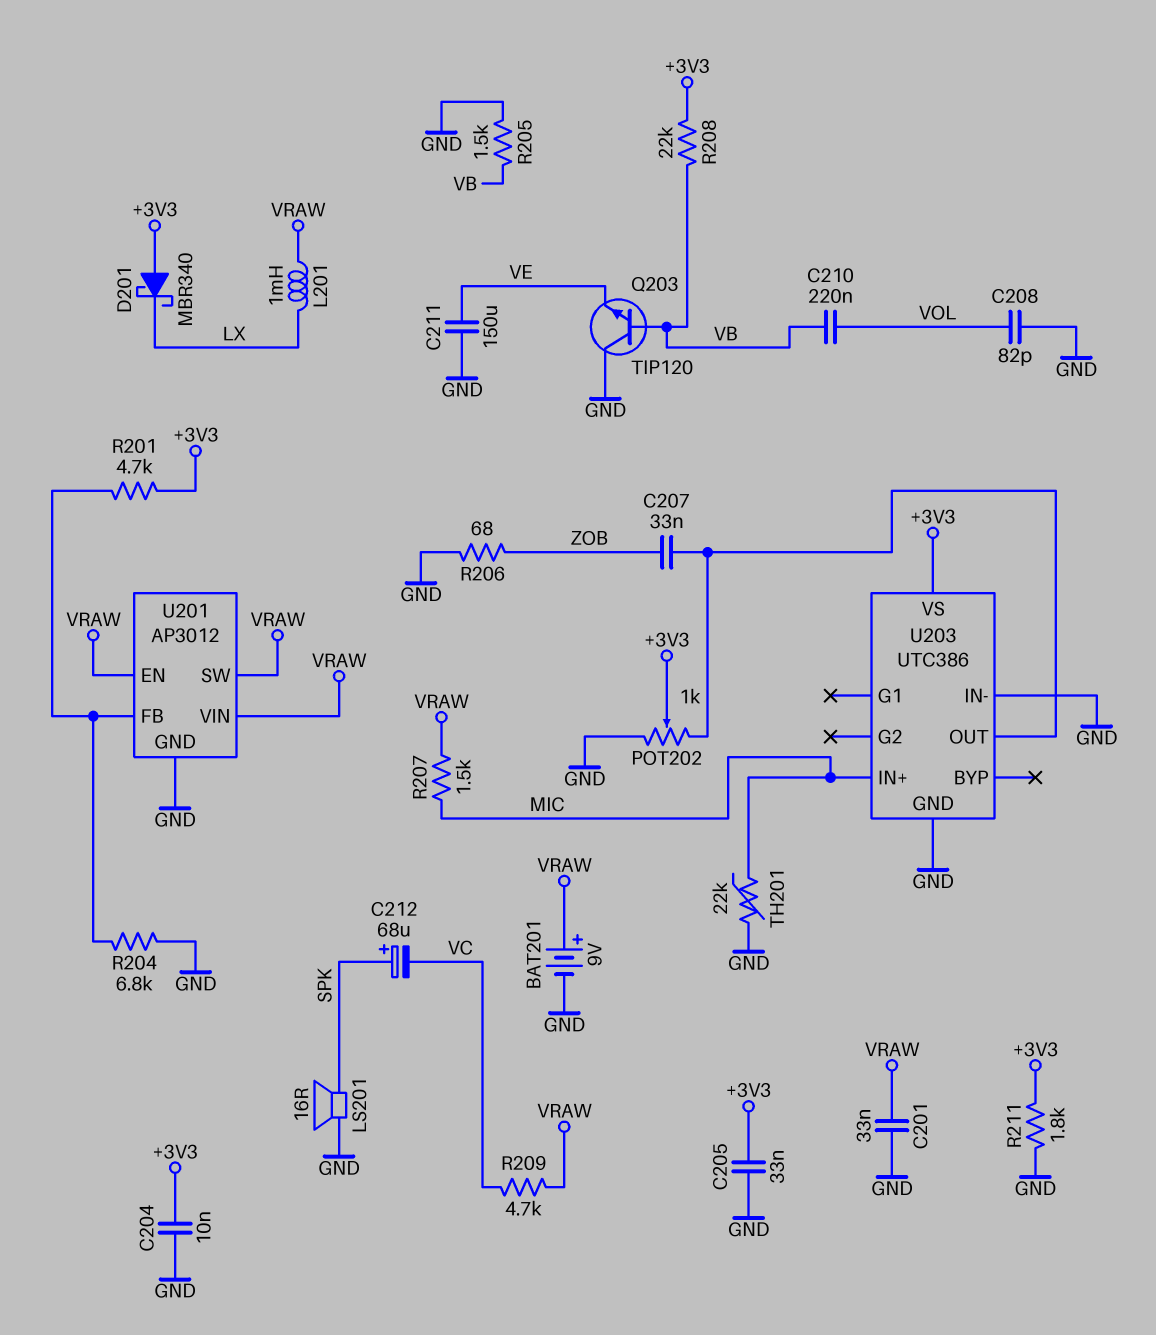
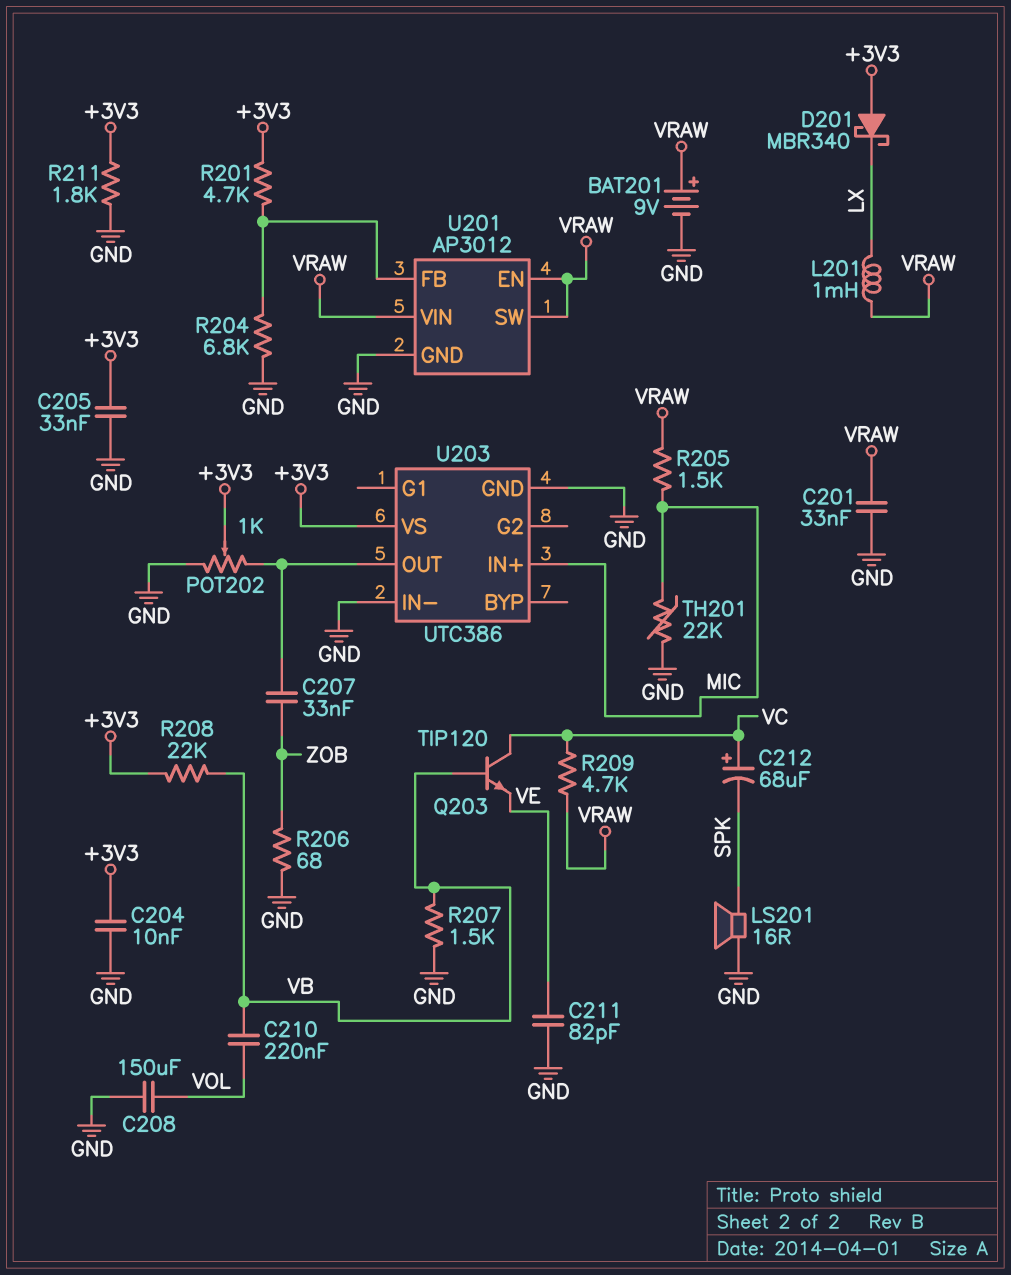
C208: 82pF (GND, VOL) -> 150uF (GND, VOL)
C211: 150uF (GND, VE) -> 82pF (GND, VE)
C212: 68uF (plus SPK, minus VC) -> 68uF (plus VC, minus SPK)
Q203: NPN TIP120 (B VB, C GND, E VE) -> NPN TIP120 (B VB, C VC, E VE)
R205: 1.5k (GND, VB) -> 1.5k (MIC, VRAW)
R207: 1.5k (MIC, VRAW) -> 1.5k (GND, VB)

